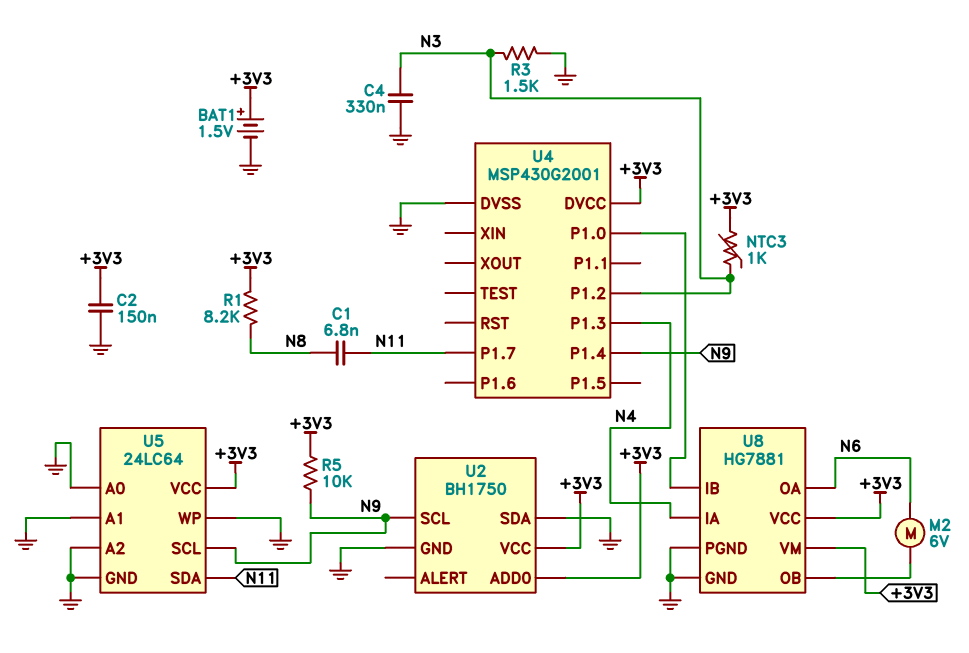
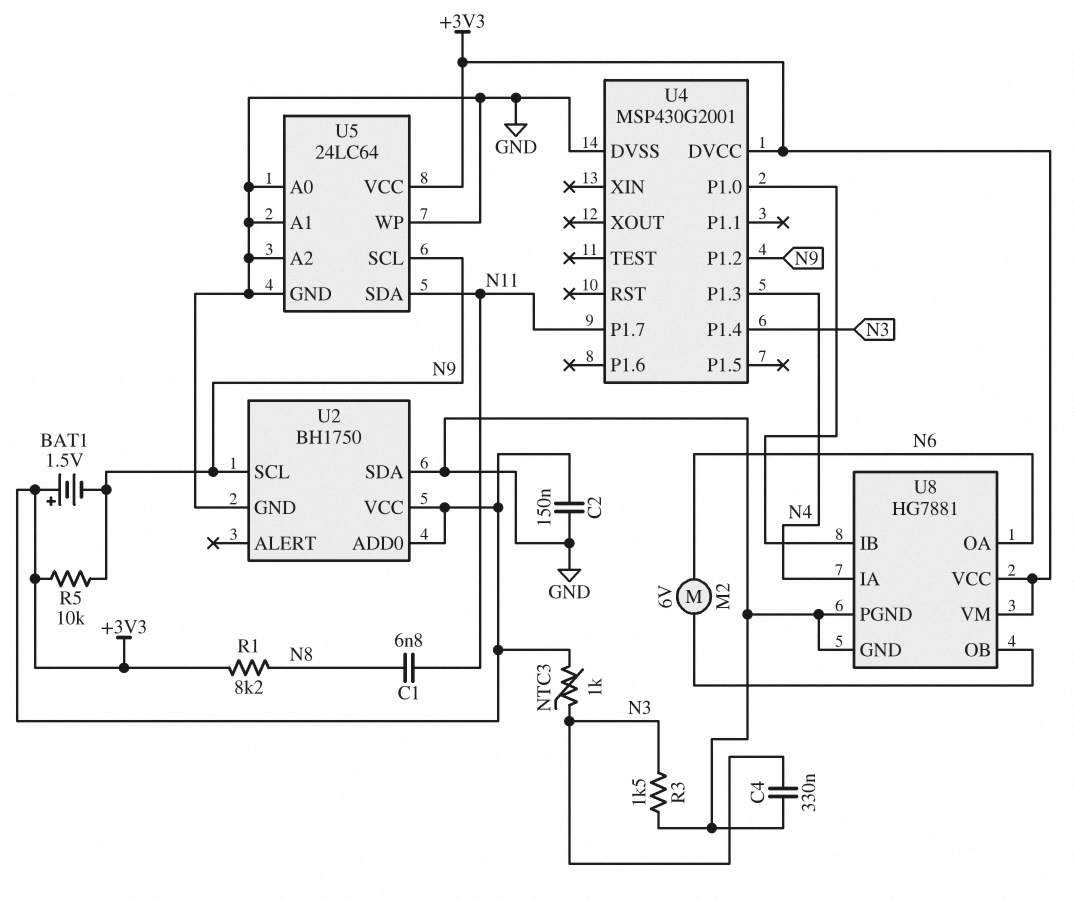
BAT1: 1.5V (plus +3V3, minus GND) -> 1.5V (plus +3V3, minus N9)
U4 pin P1.2: N3 -> N9
U4 pin P1.4: N9 -> N3

